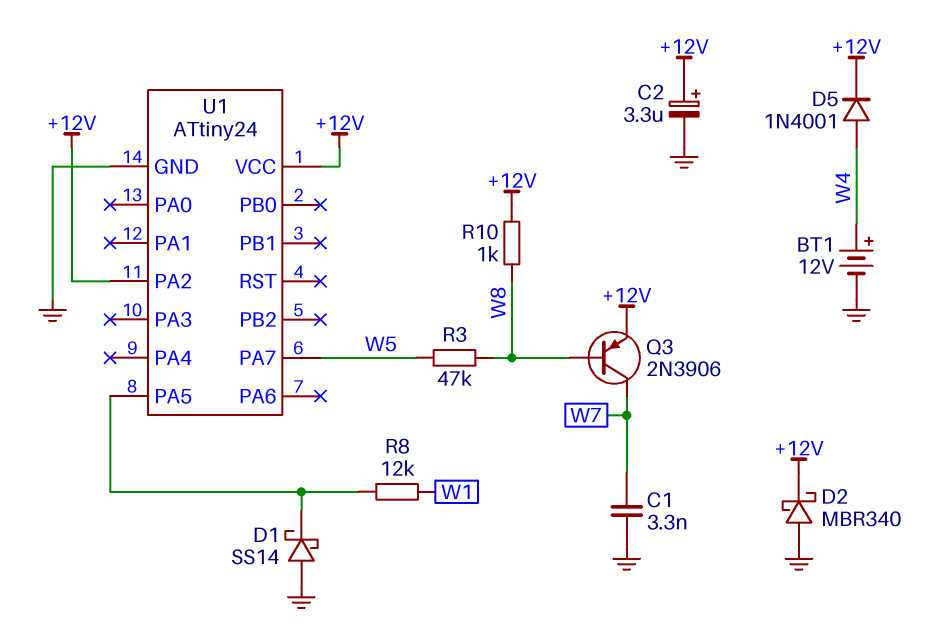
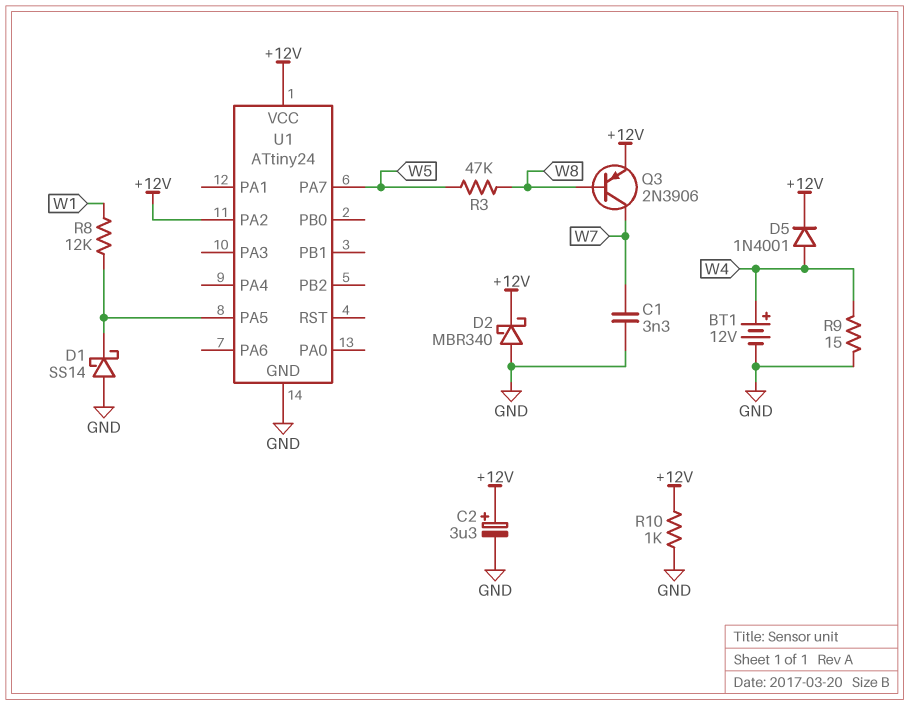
R9: none -> 15 (GND, W4)
R10: 1k (+12V, W8) -> 1k (+12V, GND)

